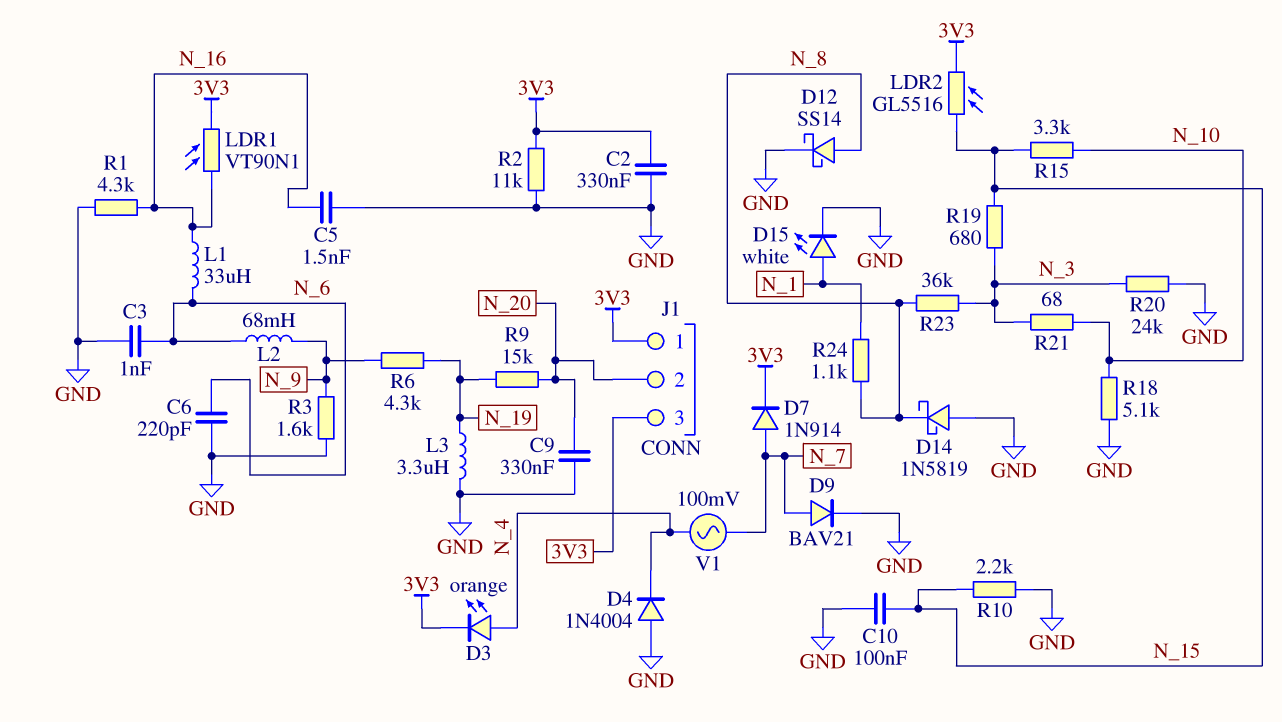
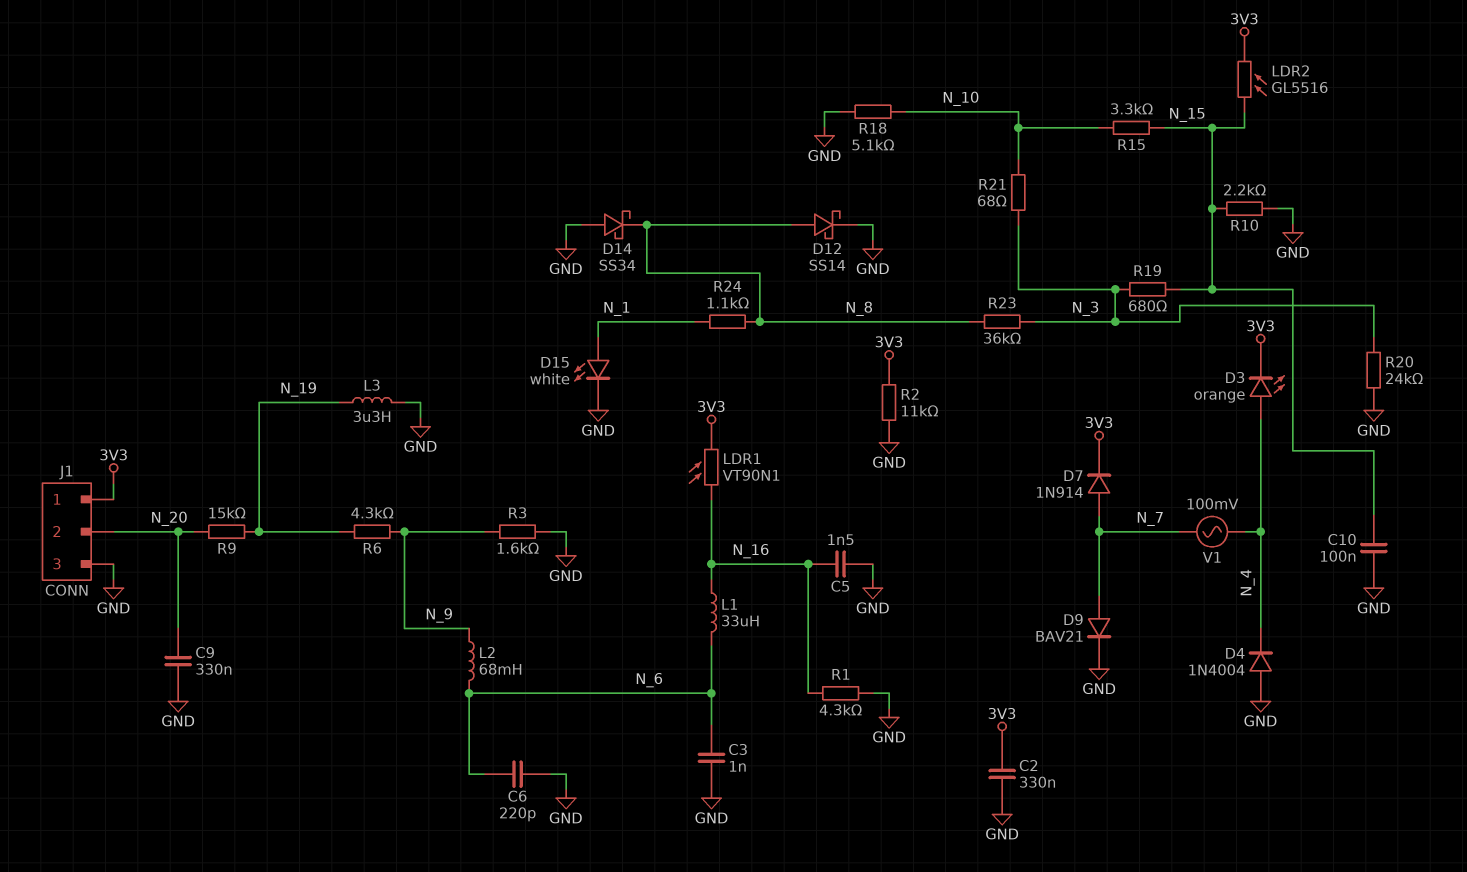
D14: schottky 1N5819 (A GND, K N_8) -> schottky SS34 (A GND, K N_8)
J1 pin 3: 3V3 -> GND

